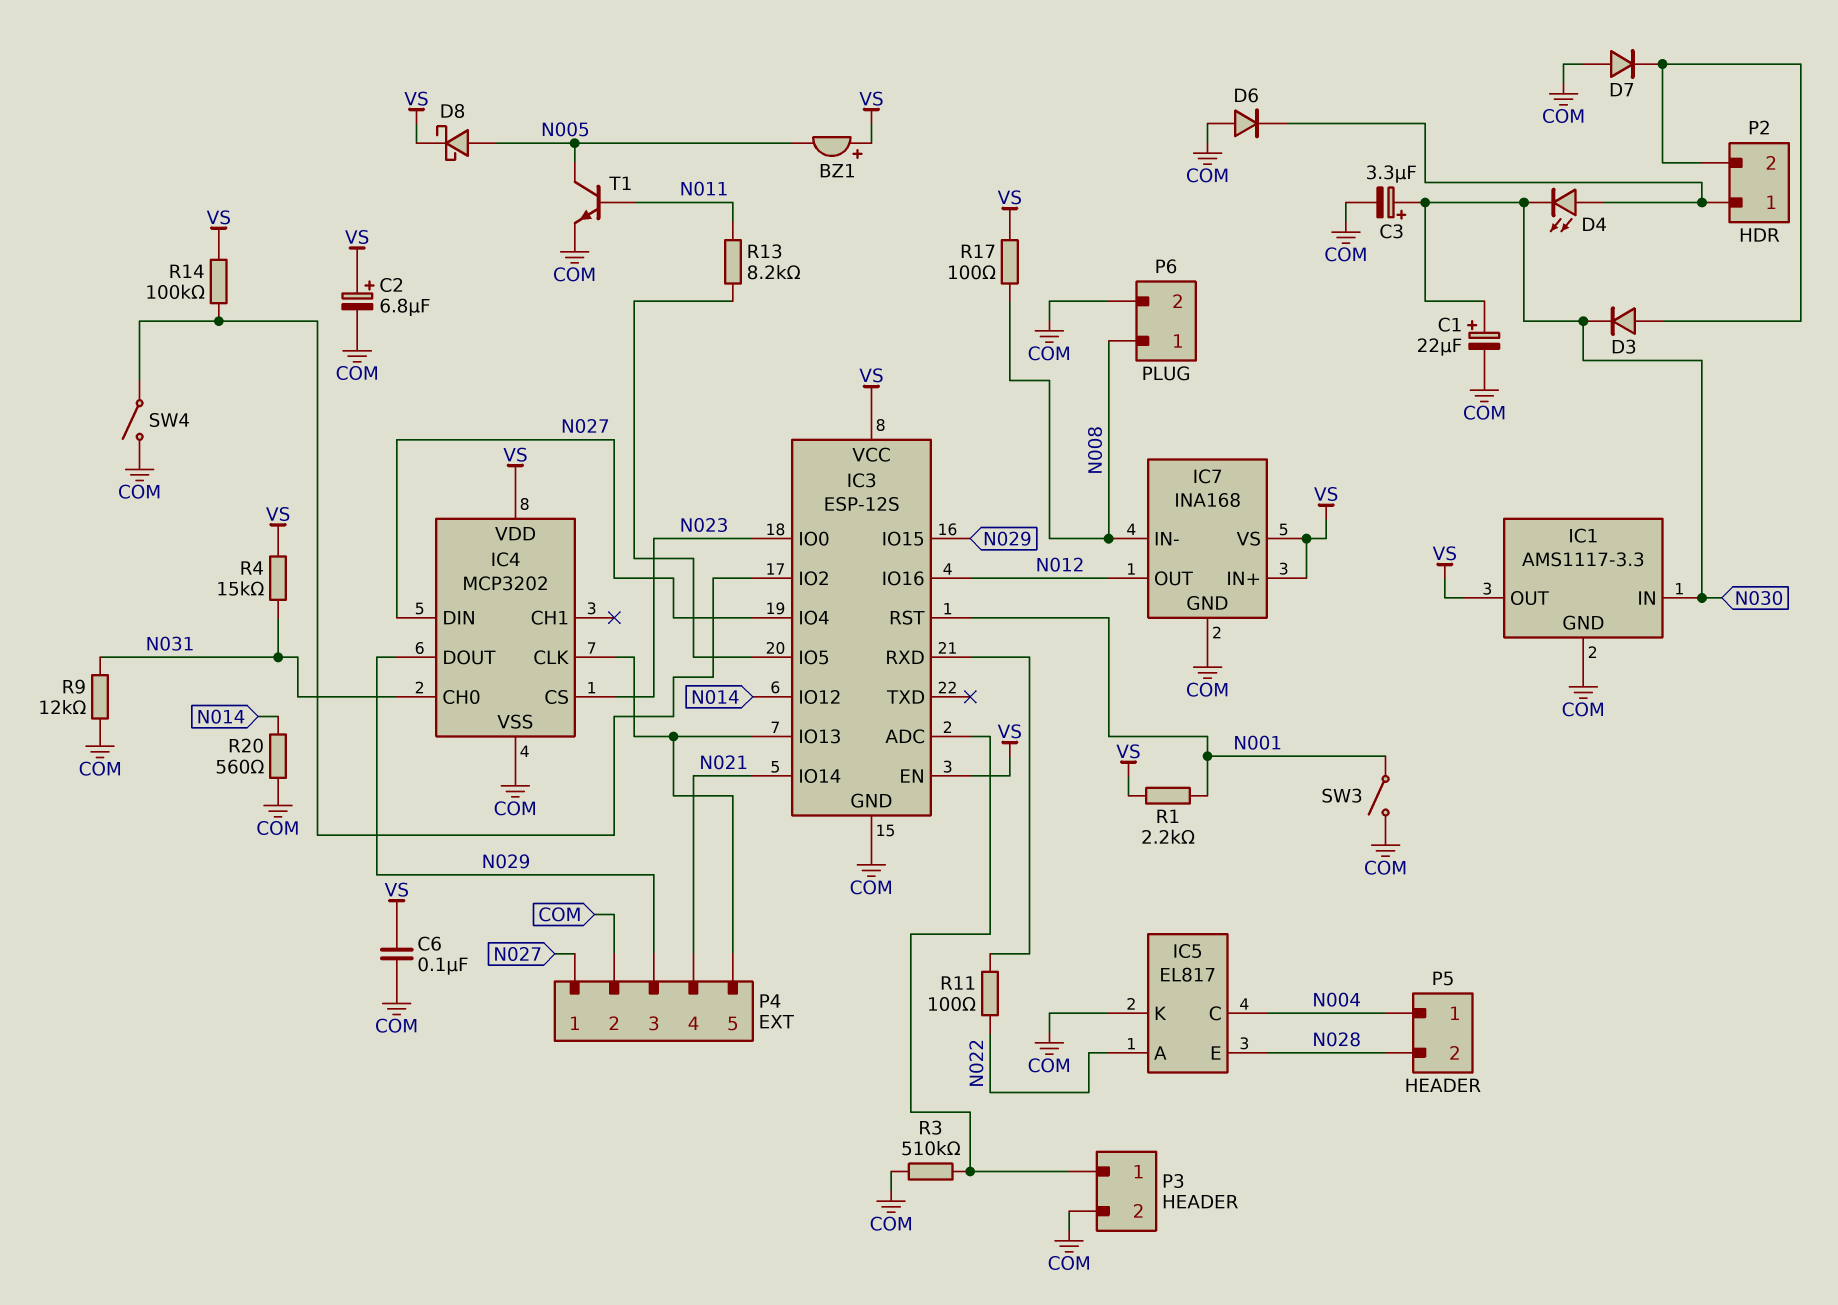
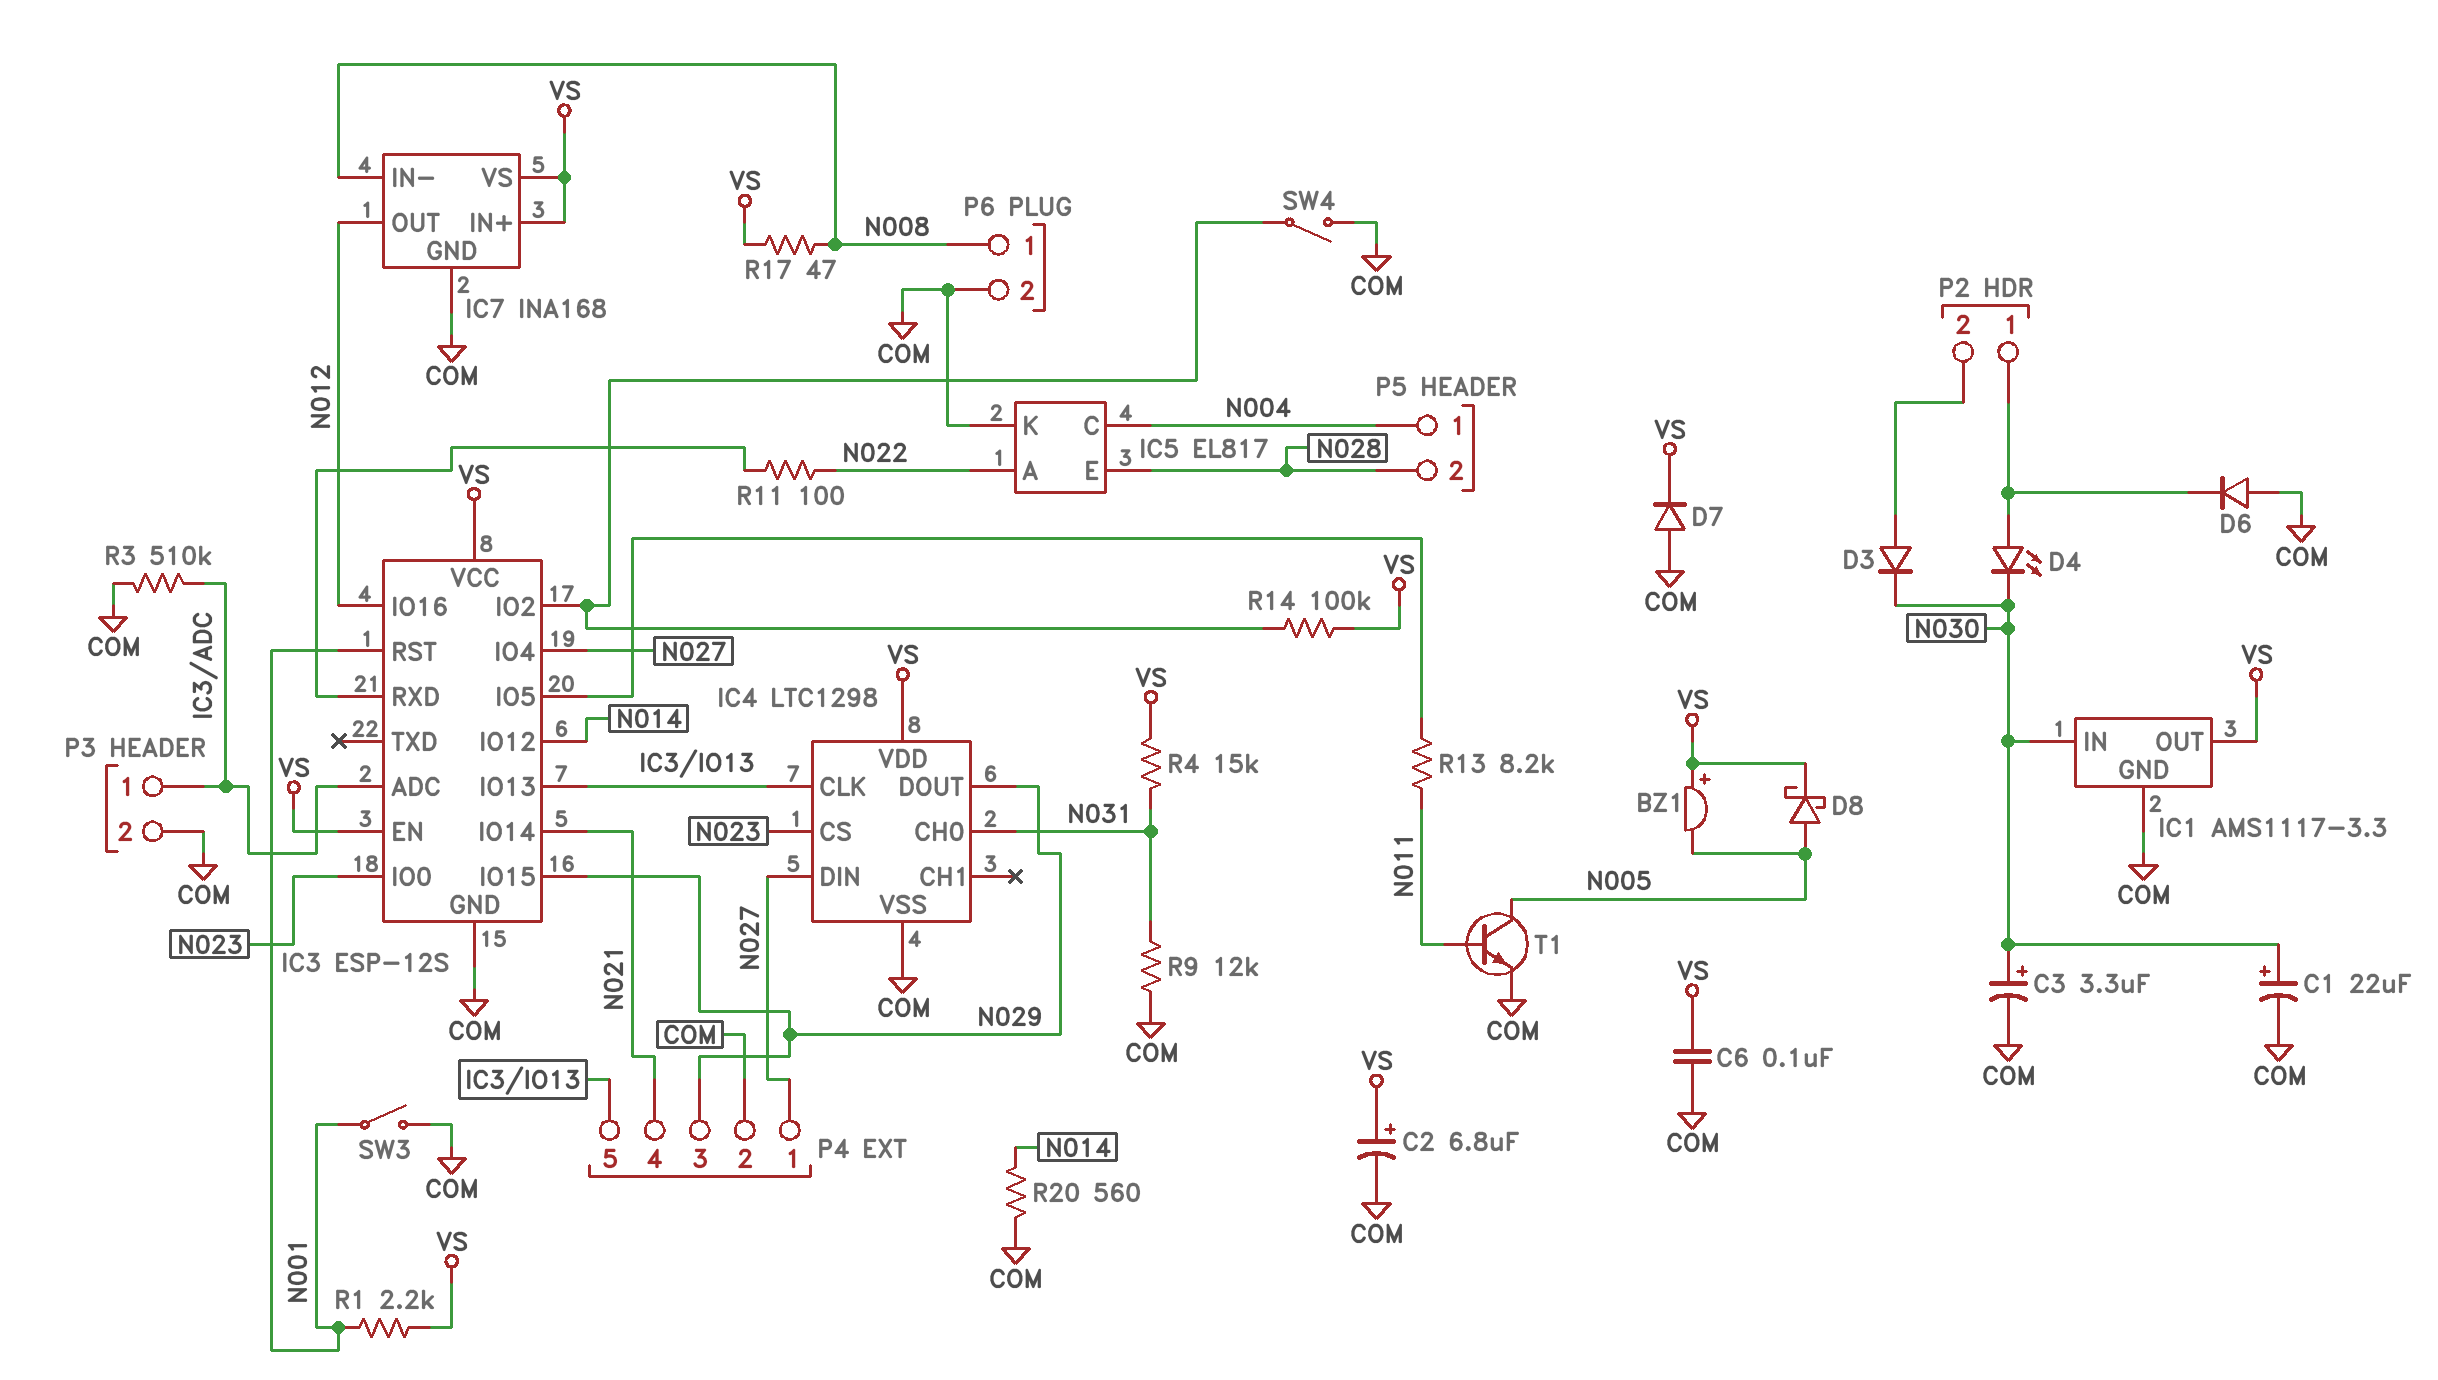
D7: diode (A COM, K P2/2) -> diode (A COM, K VS)
IC4: MCP3202 -> LTC1298
R17: 100 (N008, VS) -> 47 (N008, VS)

